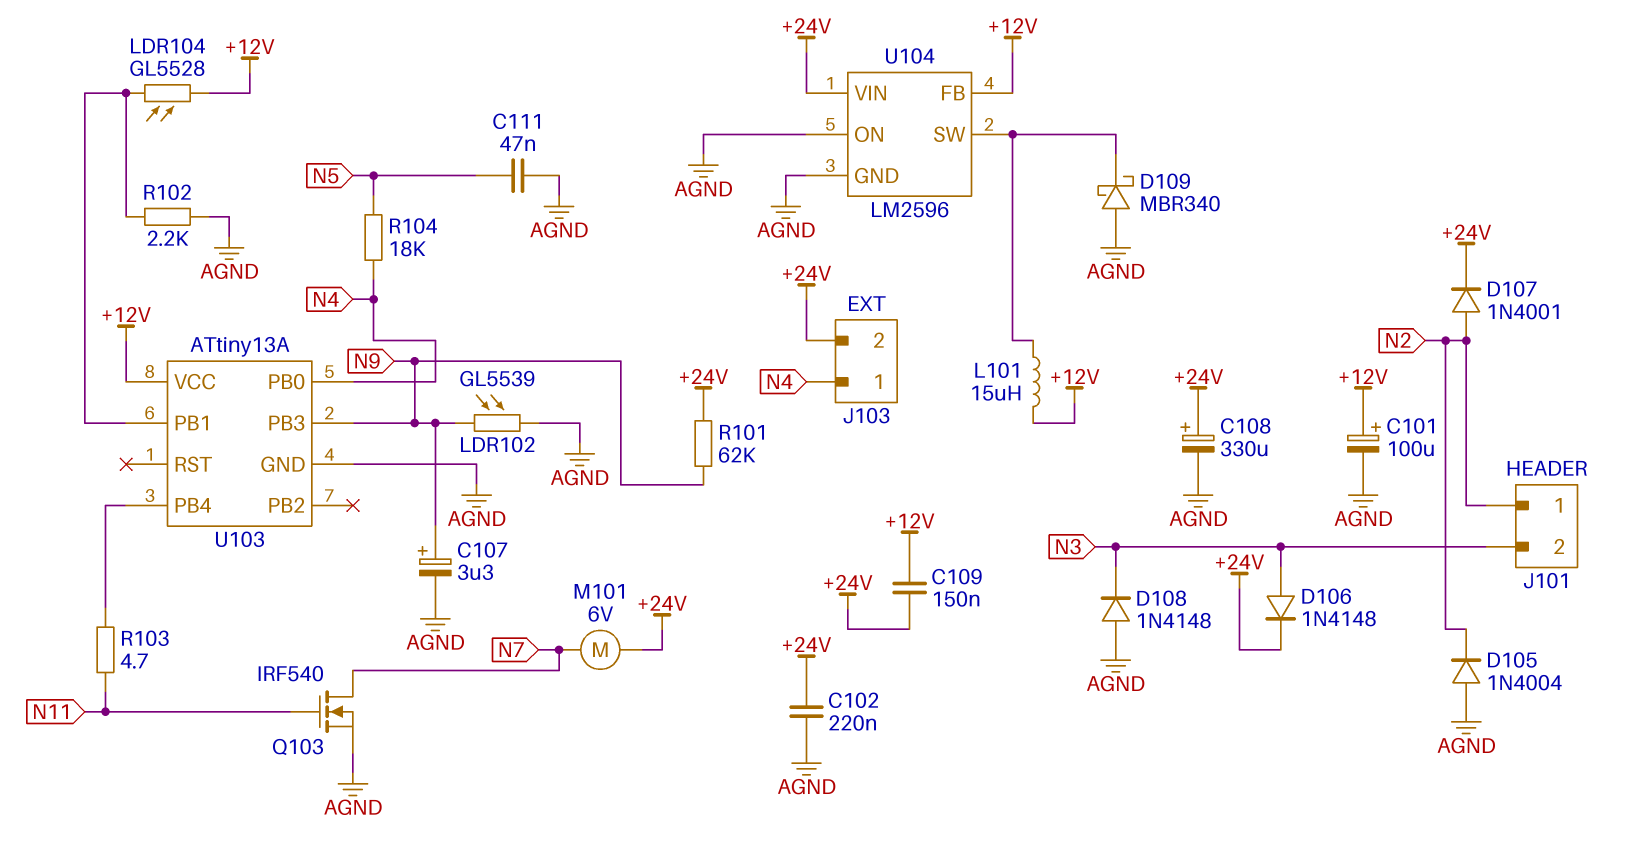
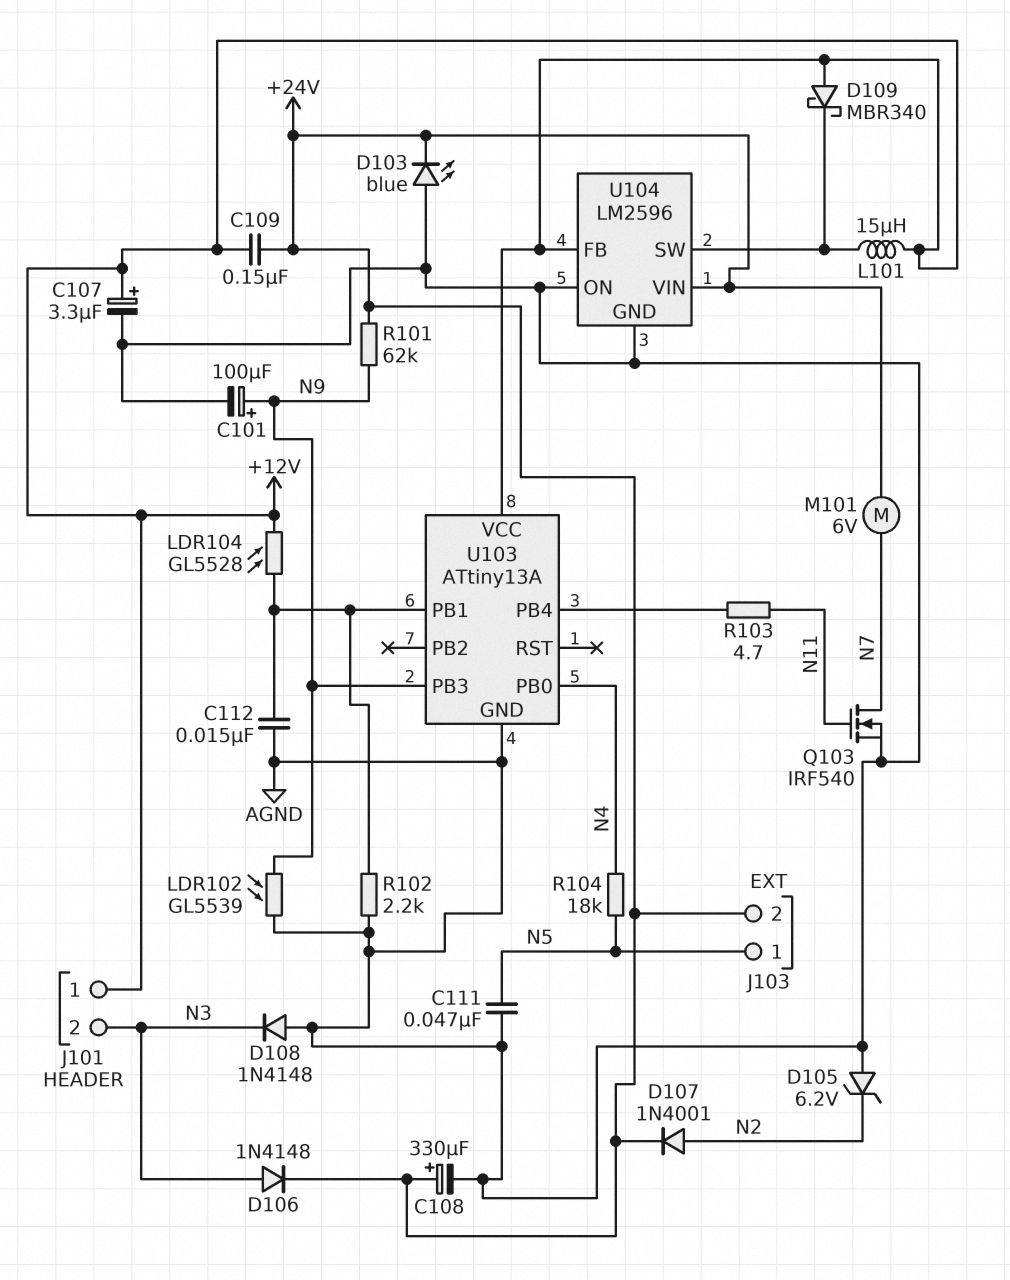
C101: 100uF (plus +12V, minus AGND) -> 100uF (plus N9, minus AGND)
C102: 220nF (+24V, AGND) -> none
C107: 3.3uF (plus N9, minus AGND) -> 3.3uF (plus +12V, minus AGND)
C112: none -> 15nF (AGND, U103/PB1)
D103: none -> LED blue (A AGND, K +24V)
D105: diode 1N4004 (A AGND, K N2) -> zener 6.2V (A AGND, K N2)
D109: schottky MBR340 (A AGND, K U104/SW) -> schottky MBR340 (A +12V, K U104/SW)
J101 pin 1: N2 -> +12V
J103 pin 1: N4 -> N5

